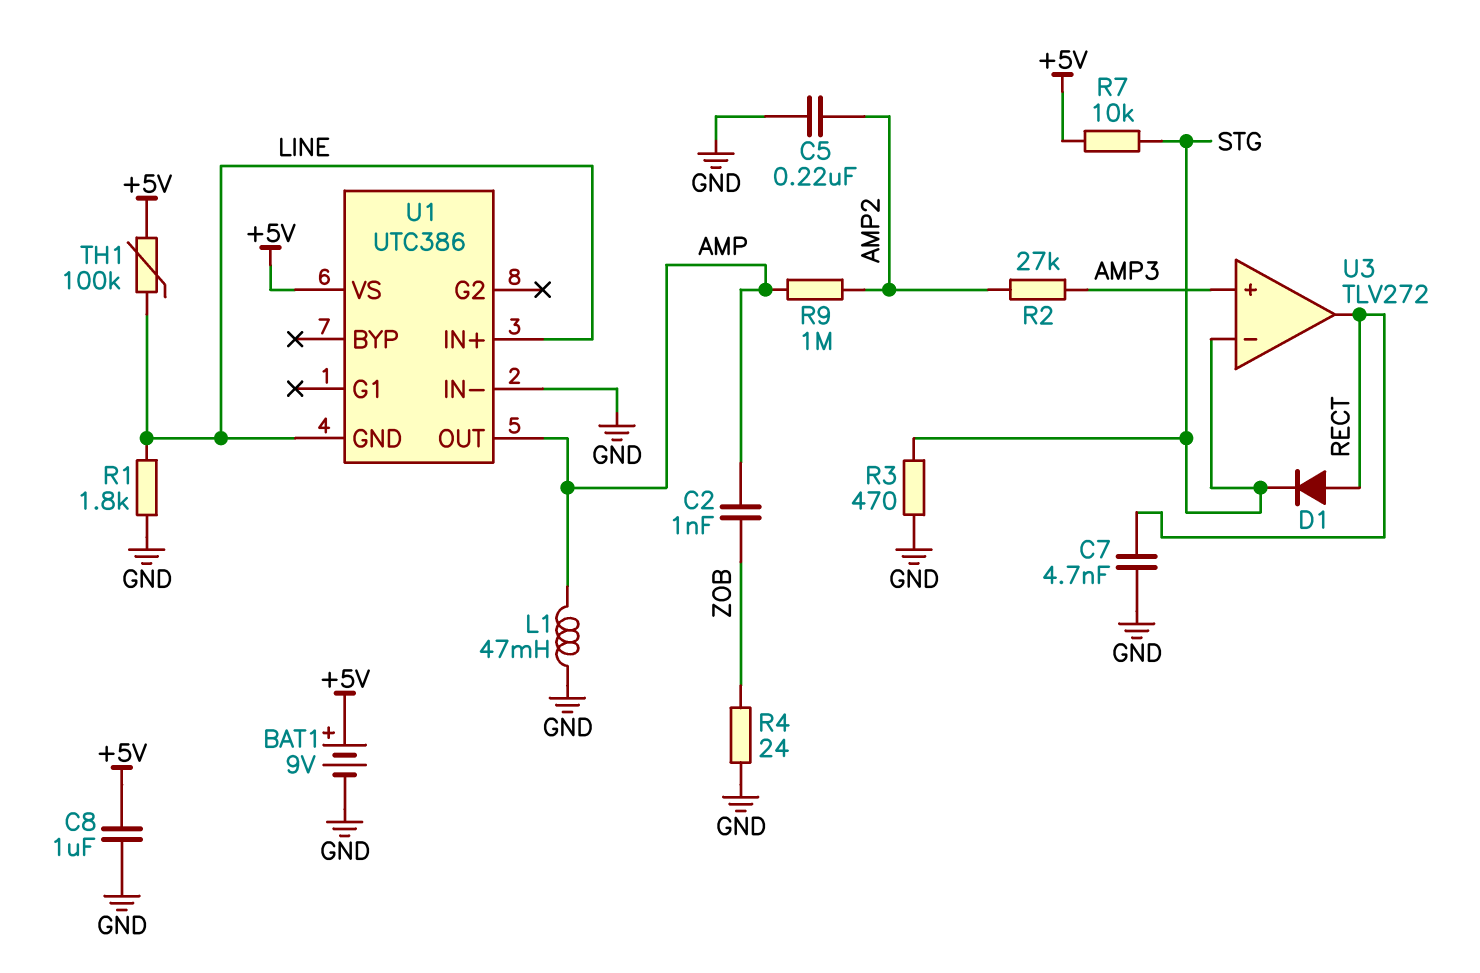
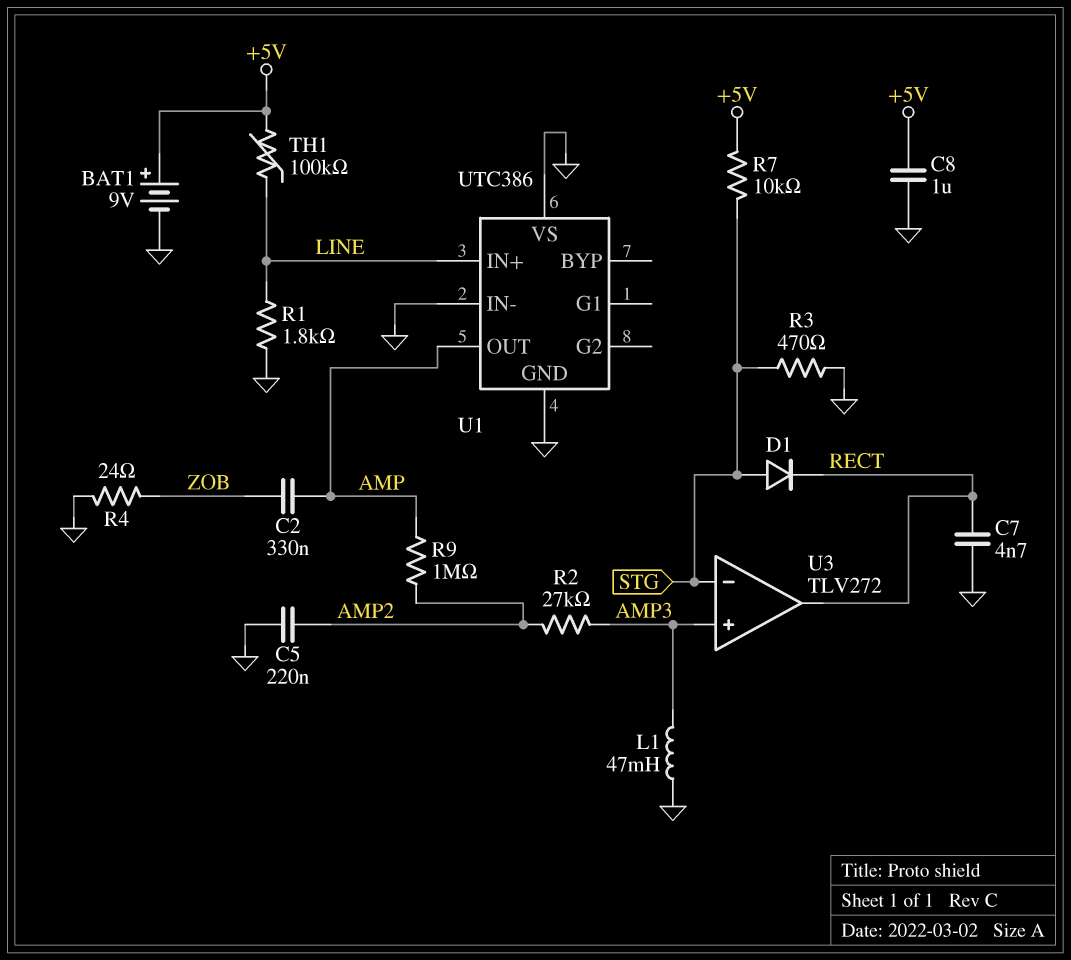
C2: 1nF (AMP, ZOB) -> 330nF (AMP, ZOB)
D1: diode (A RECT, K STG) -> diode (A STG, K RECT)
L1: 47mH (AMP, GND) -> 47mH (AMP3, GND)
U1 pin GND: LINE -> GND
U1 pin VS: +5V -> GND

